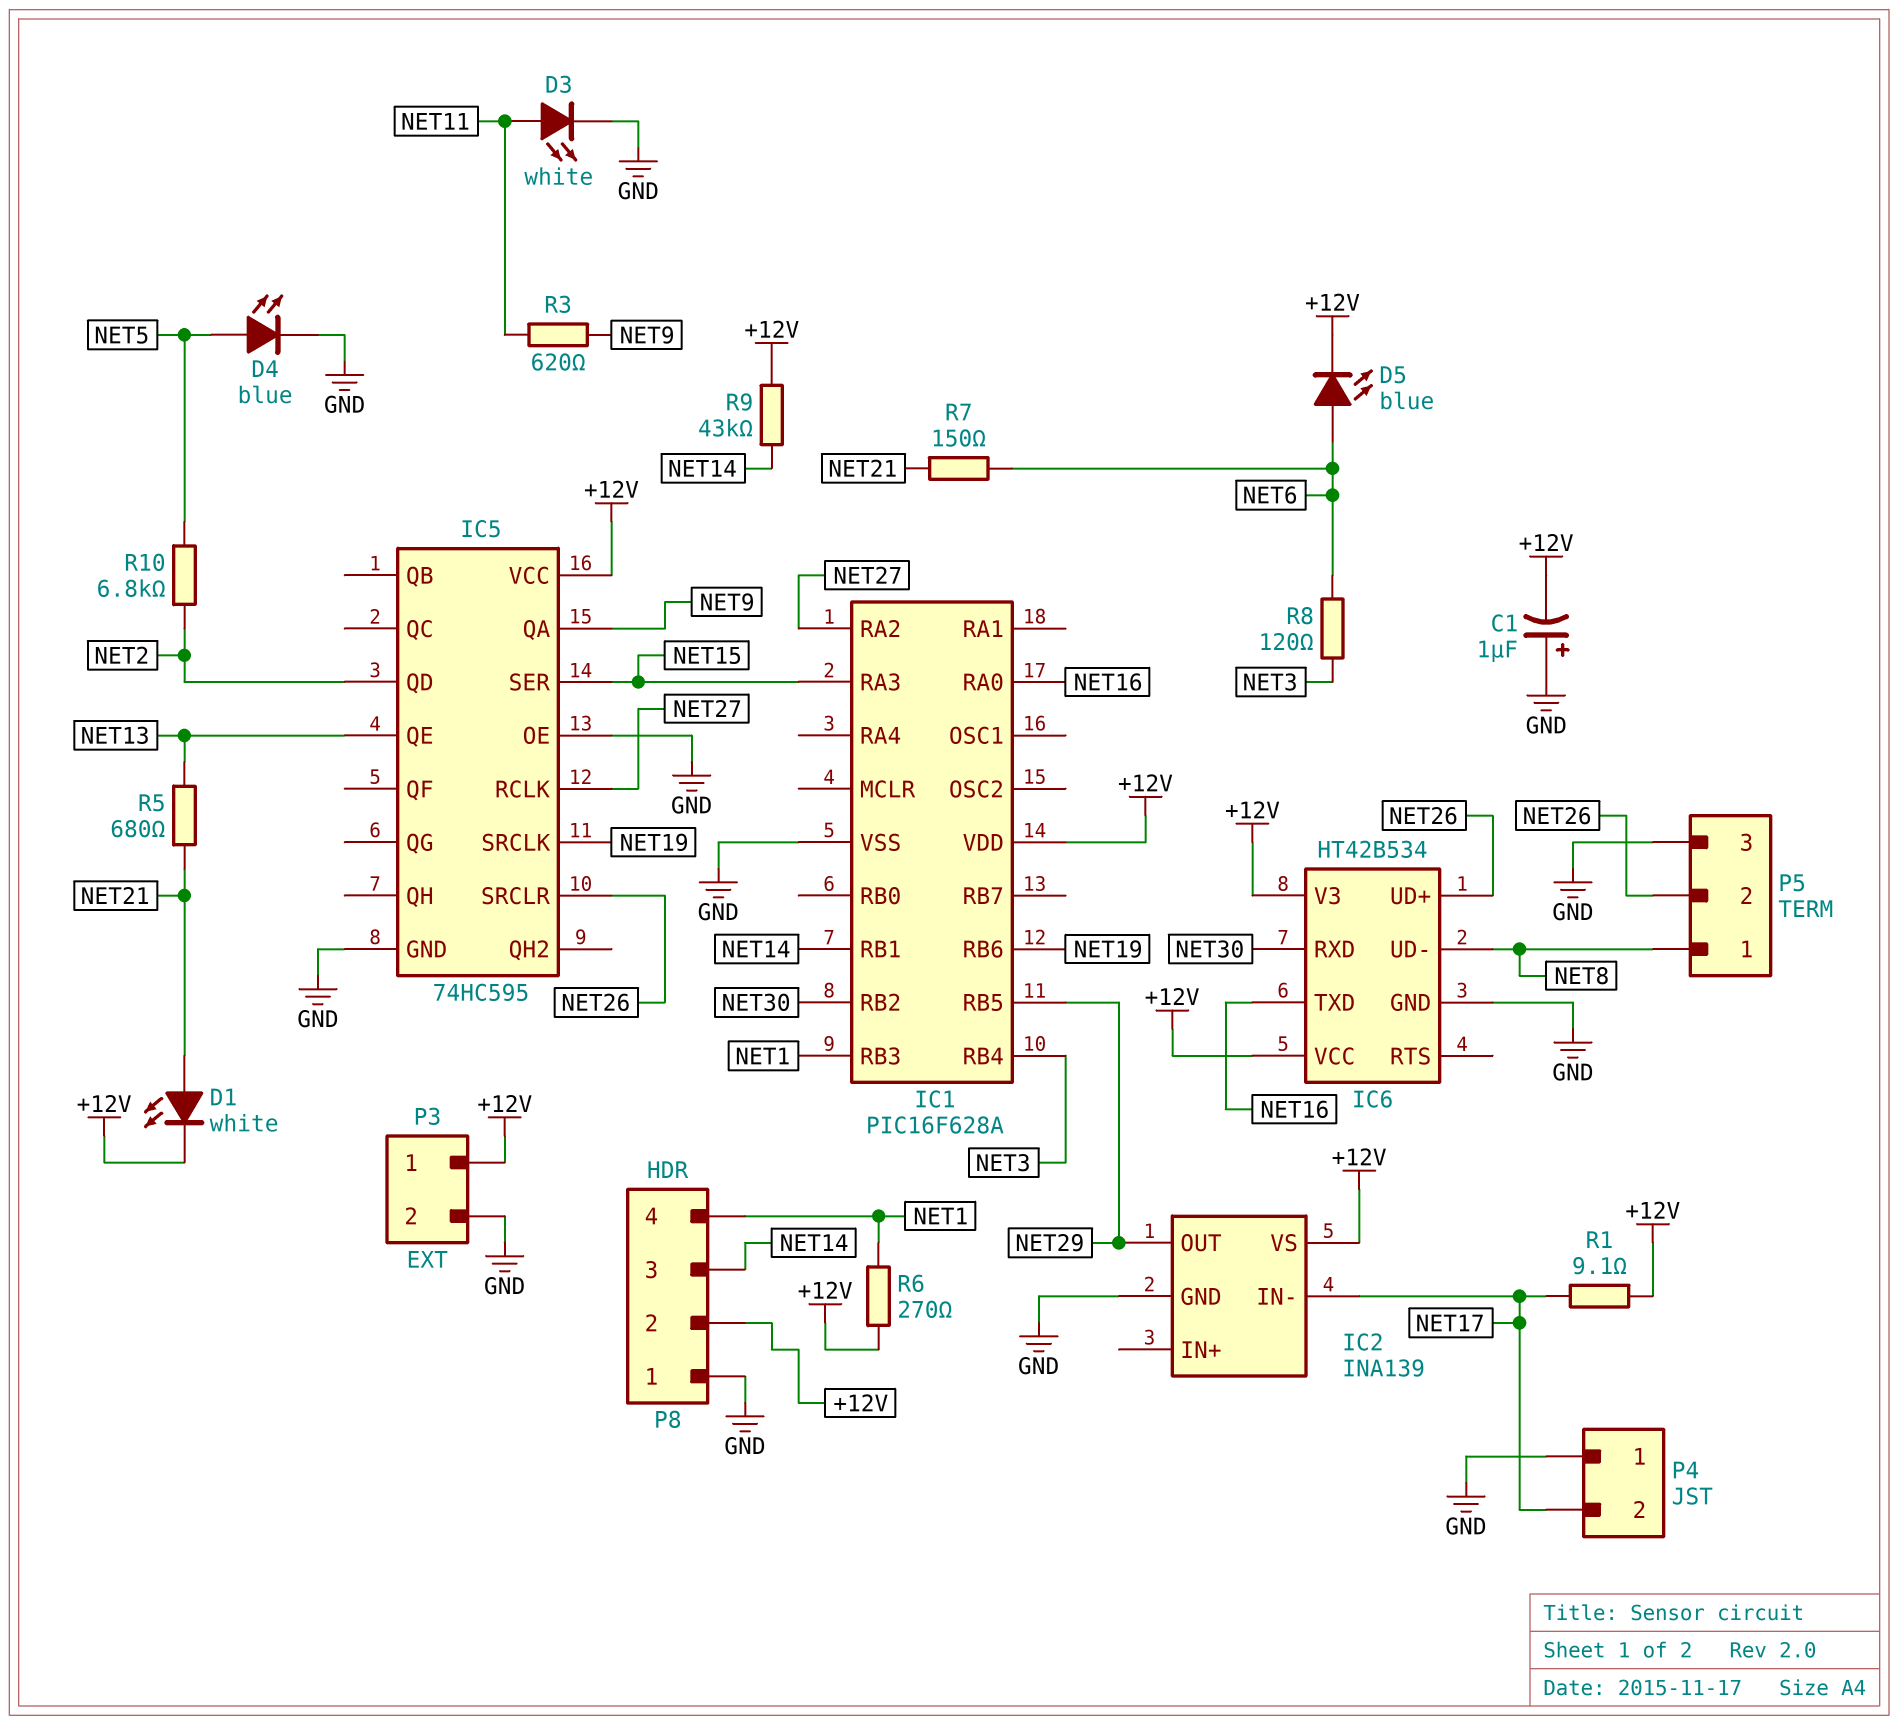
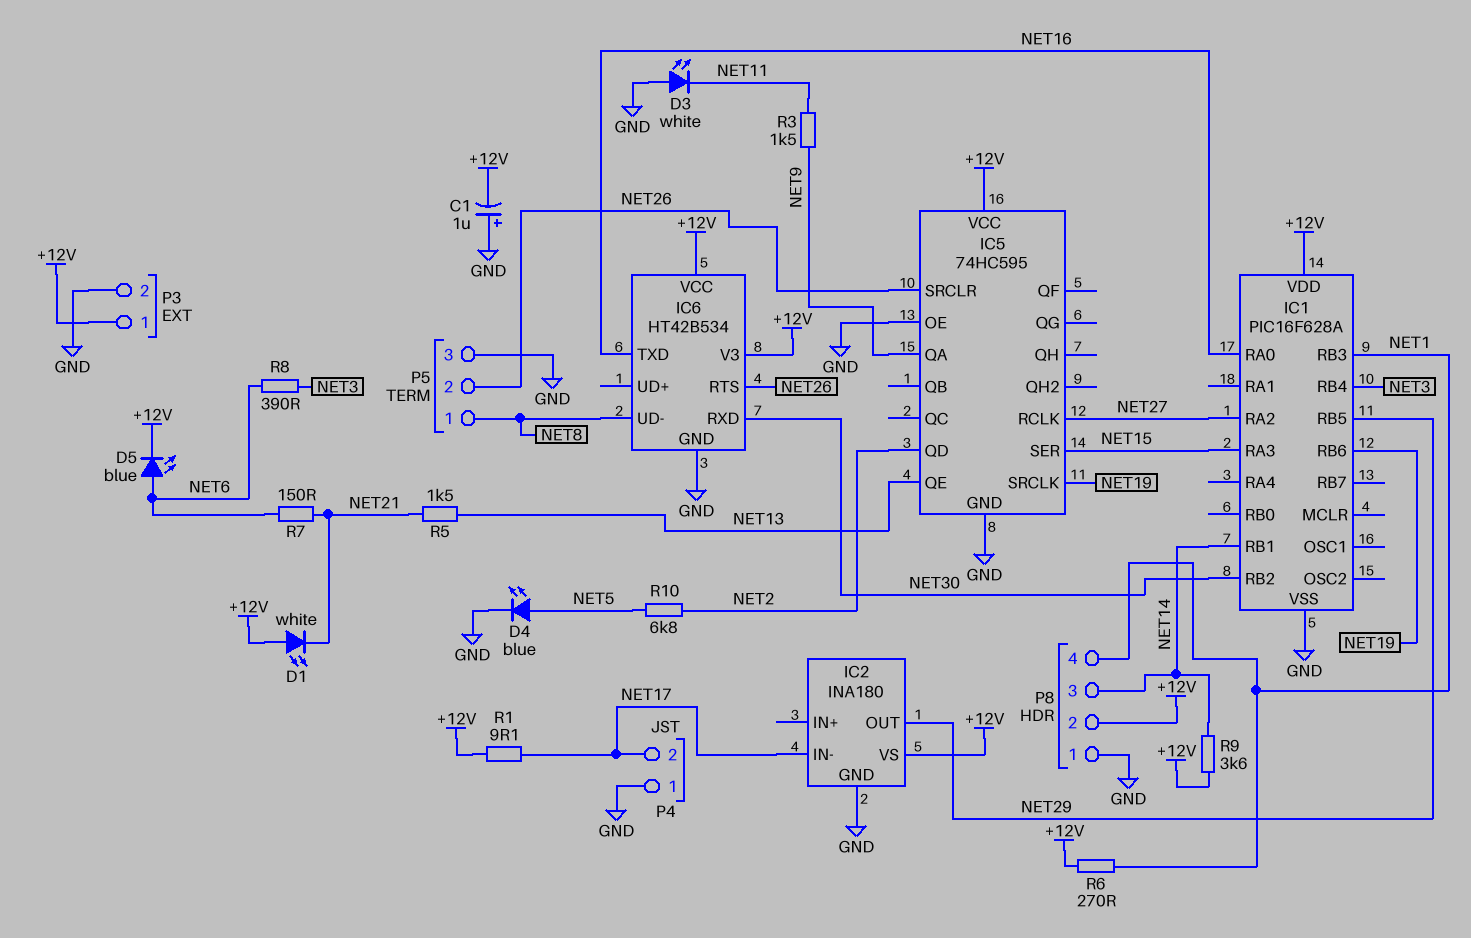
D1: LED white (A NET21, K +12V) -> LED white (A +12V, K NET21)
D3: LED white (A NET11, K GND) -> LED white (A GND, K NET11)
IC2: INA139 -> INA180
IC6 pin RTS: none -> NET26
IC6 pin UD+: NET26 -> none
R3: 620 (NET9, NET11) -> 1.5k (NET9, NET11)
R5: 680 (NET13, NET21) -> 1.5k (NET13, NET21)
R8: 120 (NET3, NET6) -> 390 (NET3, NET6)
R9: 43k (+12V, NET14) -> 3.6k (+12V, NET14)

